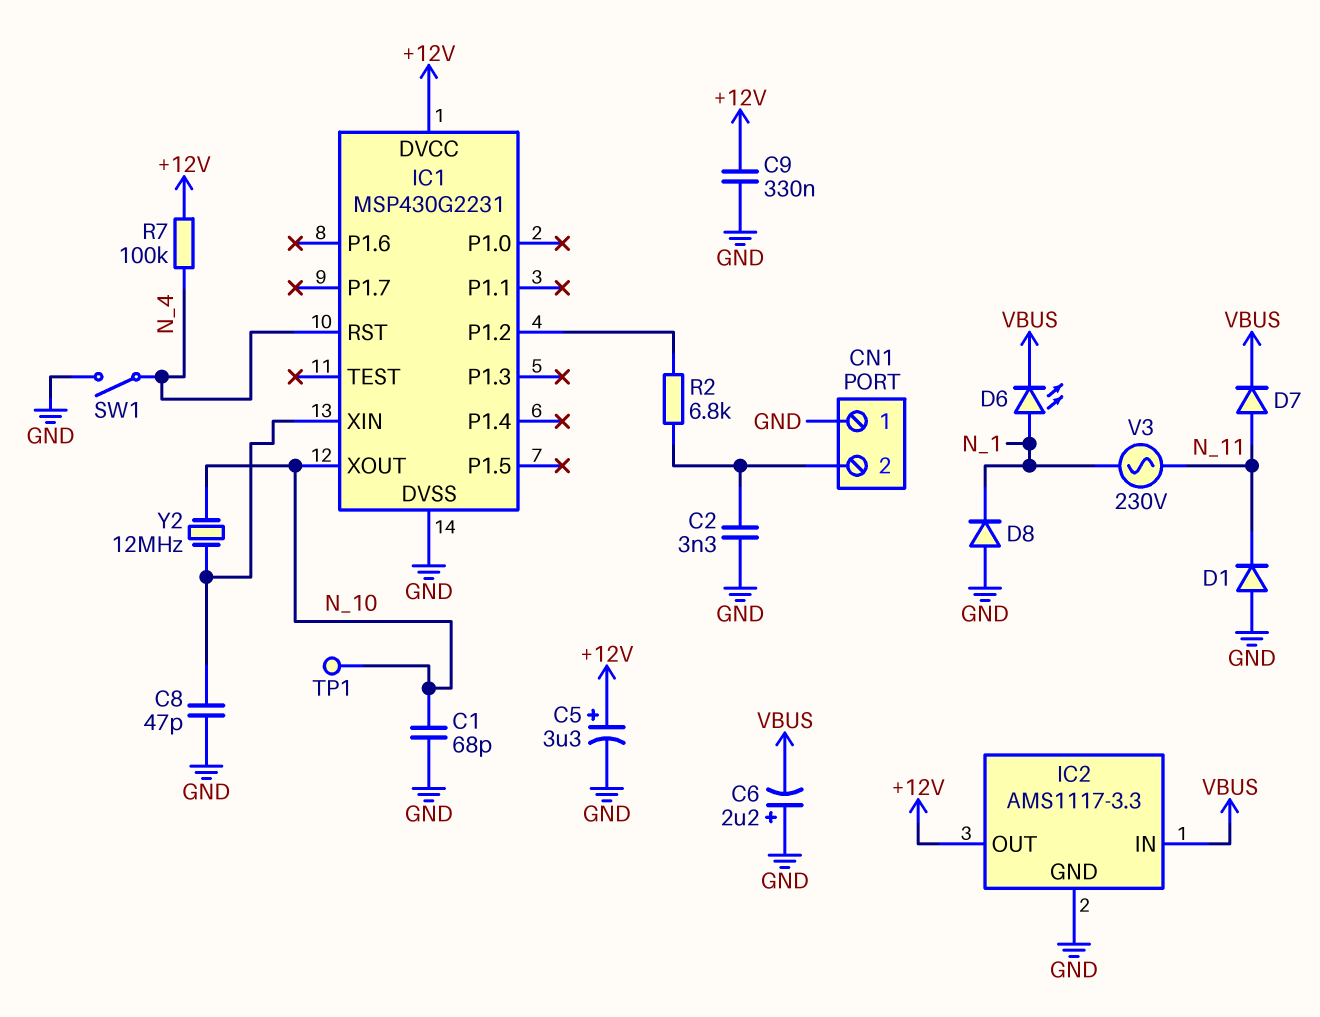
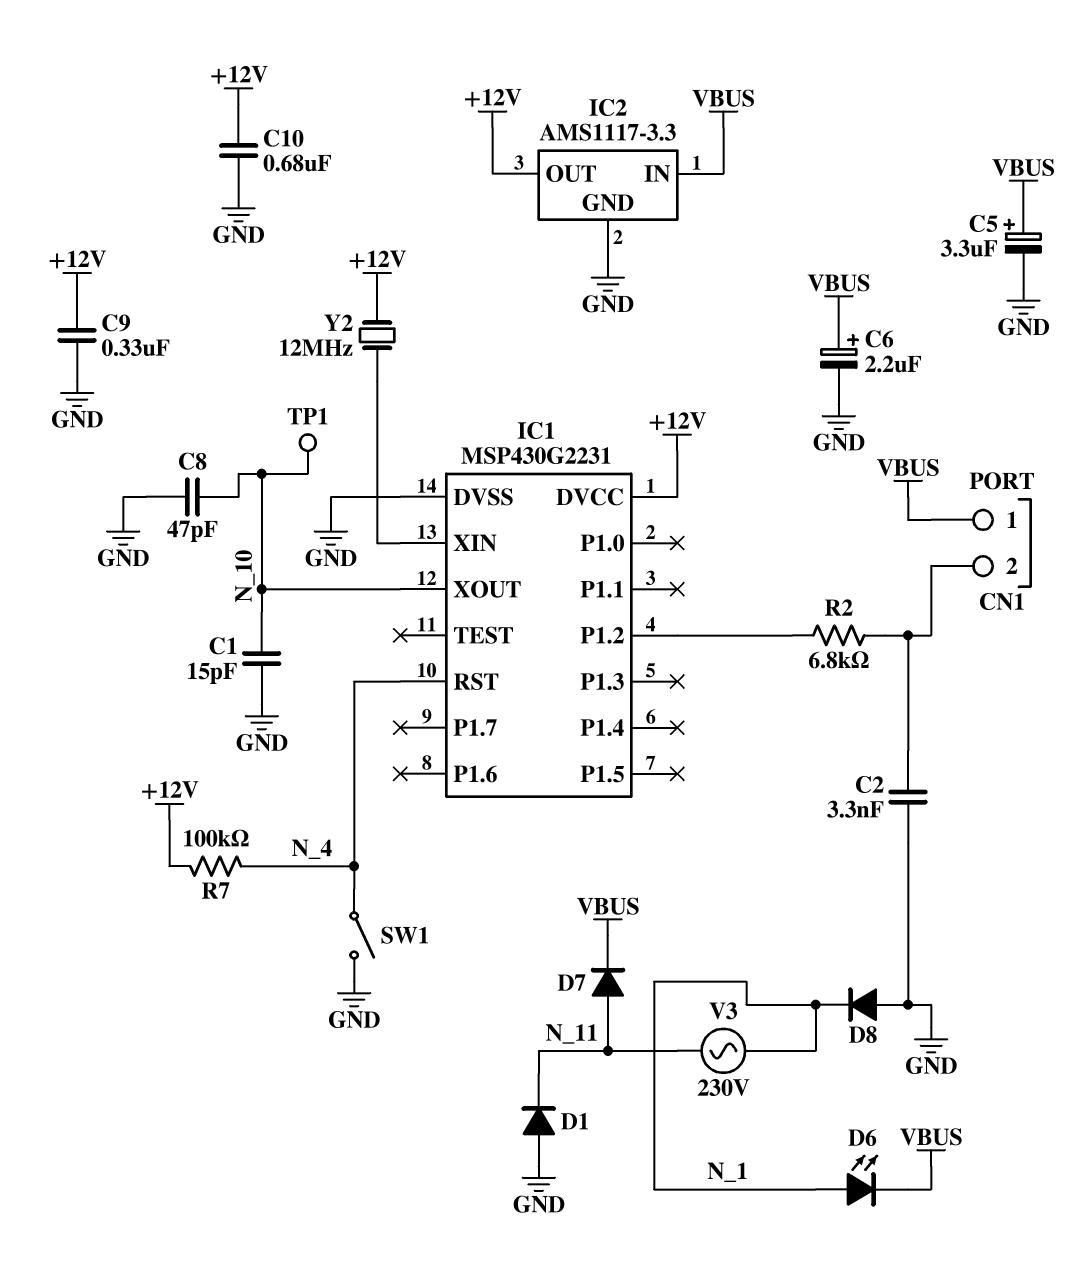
C1: 68pF (GND, N_10) -> 15pF (GND, N_10)
C5: 3.3uF (plus +12V, minus GND) -> 3.3uF (plus VBUS, minus GND)
C6: 2.2uF (plus GND, minus VBUS) -> 2.2uF (plus VBUS, minus GND)
C8: 47pF (GND, IC1/XIN) -> 47pF (GND, N_10)
C10: none -> 680nF (+12V, GND)
CN1 pin 1: GND -> VBUS
Y2: 12MHz (IC1/XIN, N_10) -> 12MHz (+12V, IC1/XIN)

